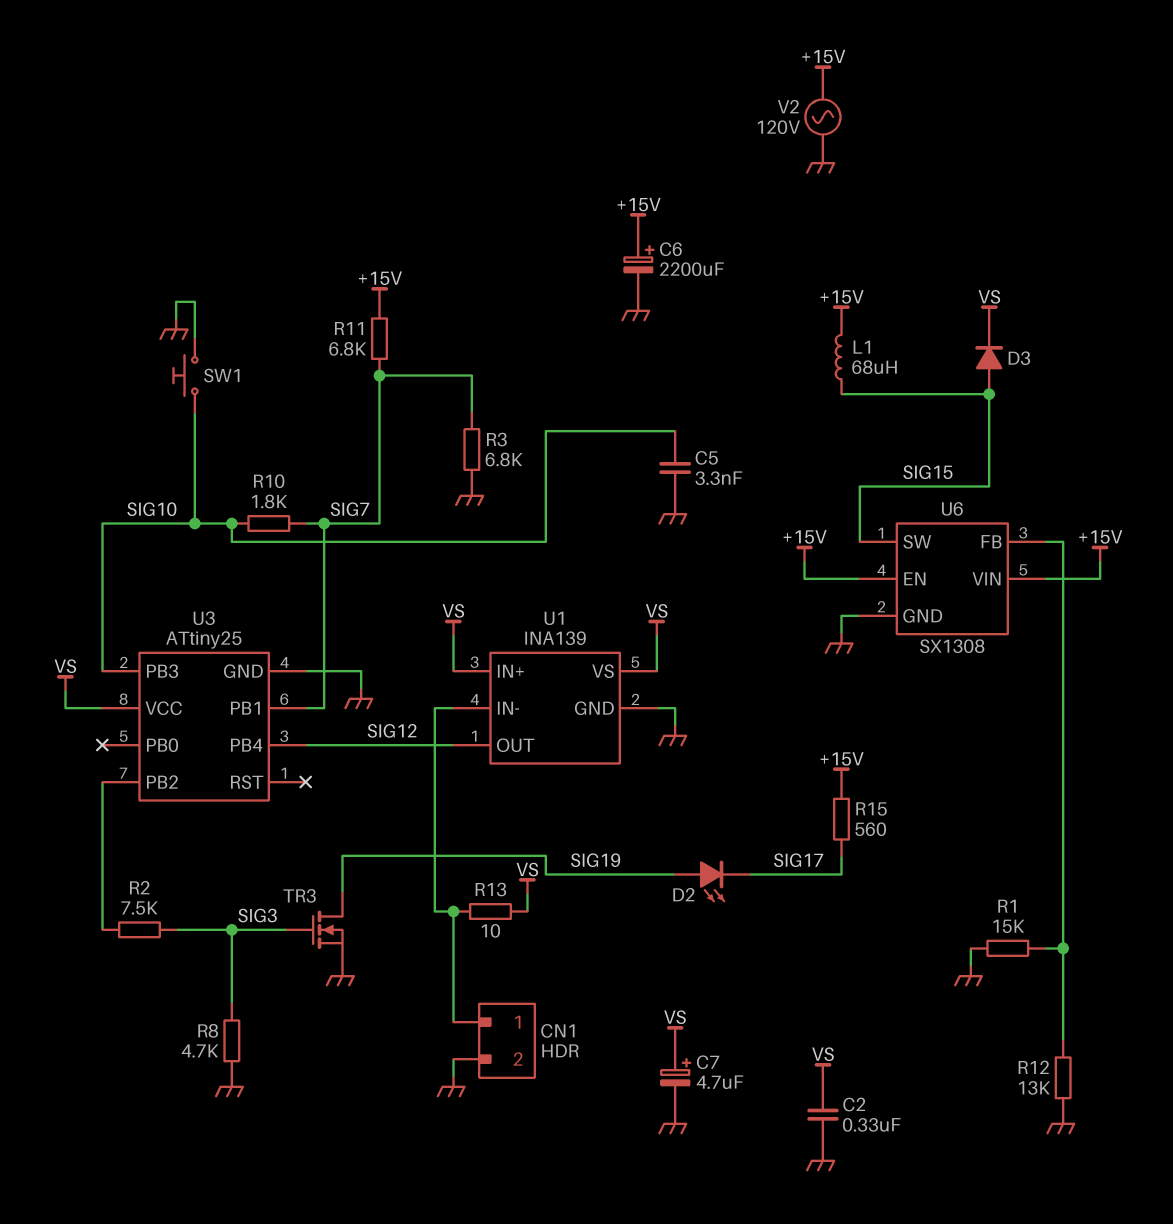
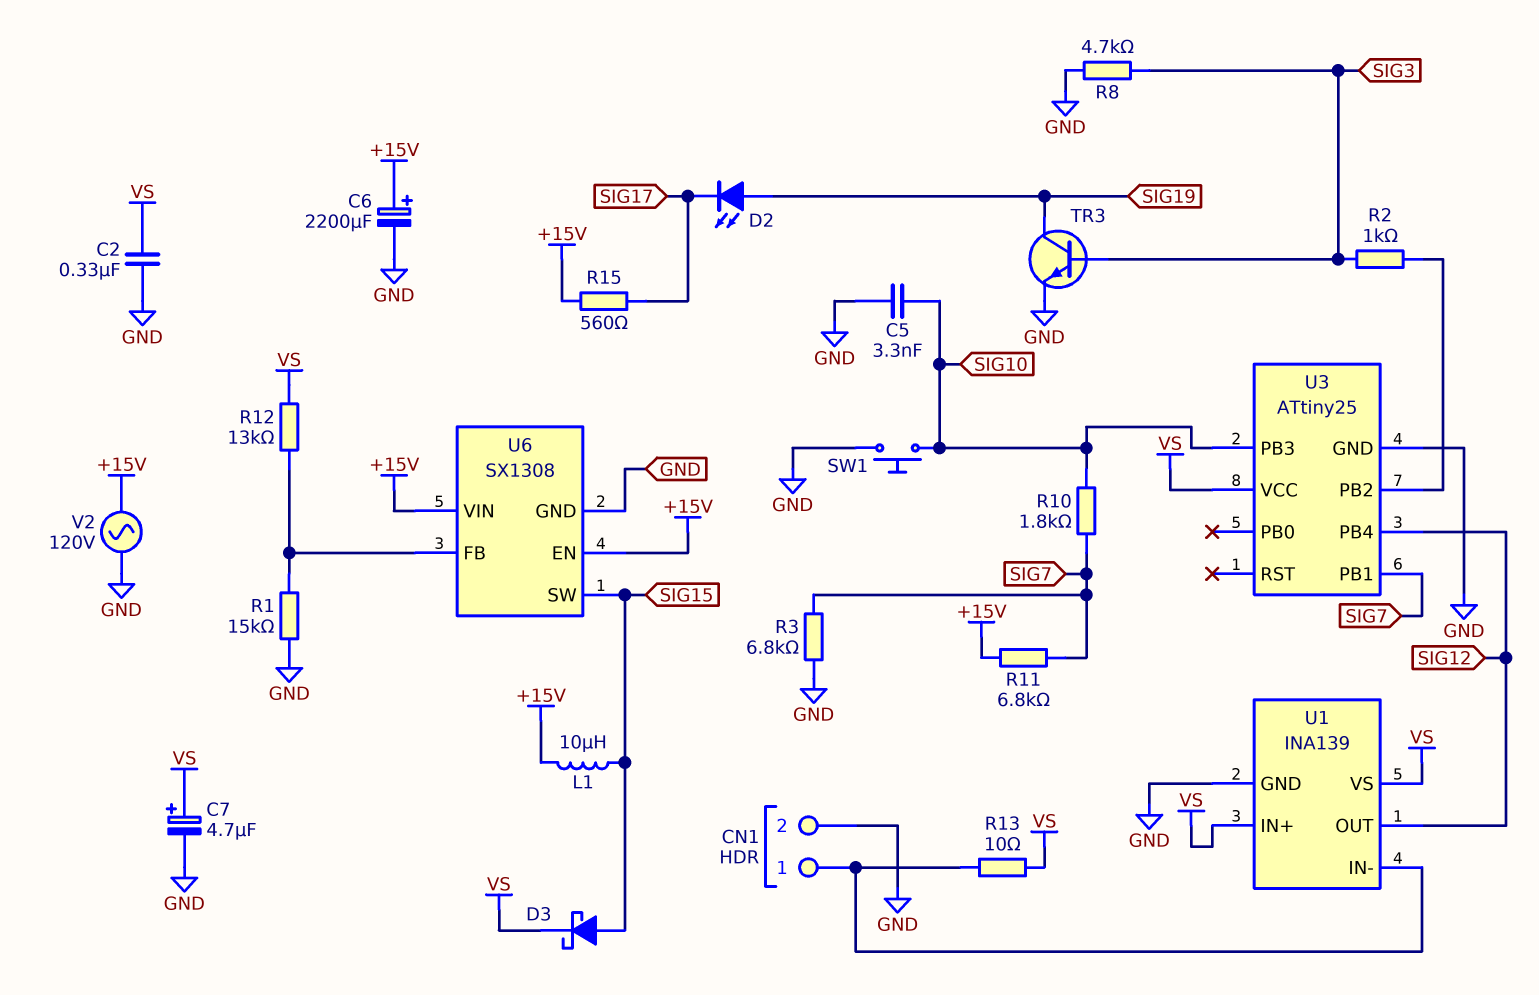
D3: diode (A SIG15, K VS) -> schottky (A SIG15, K VS)
L1: 68uH (+15V, SIG15) -> 10uH (+15V, SIG15)
R2: 7.5k (SIG3, U3/PB2) -> 1k (SIG3, U3/PB2)
R12: 13k (GND, U6/FB) -> 13k (U6/FB, VS)
TR3: NMOS (G SIG3, D SIG19, S GND) -> NPN (B SIG3, C SIG19, E GND)

